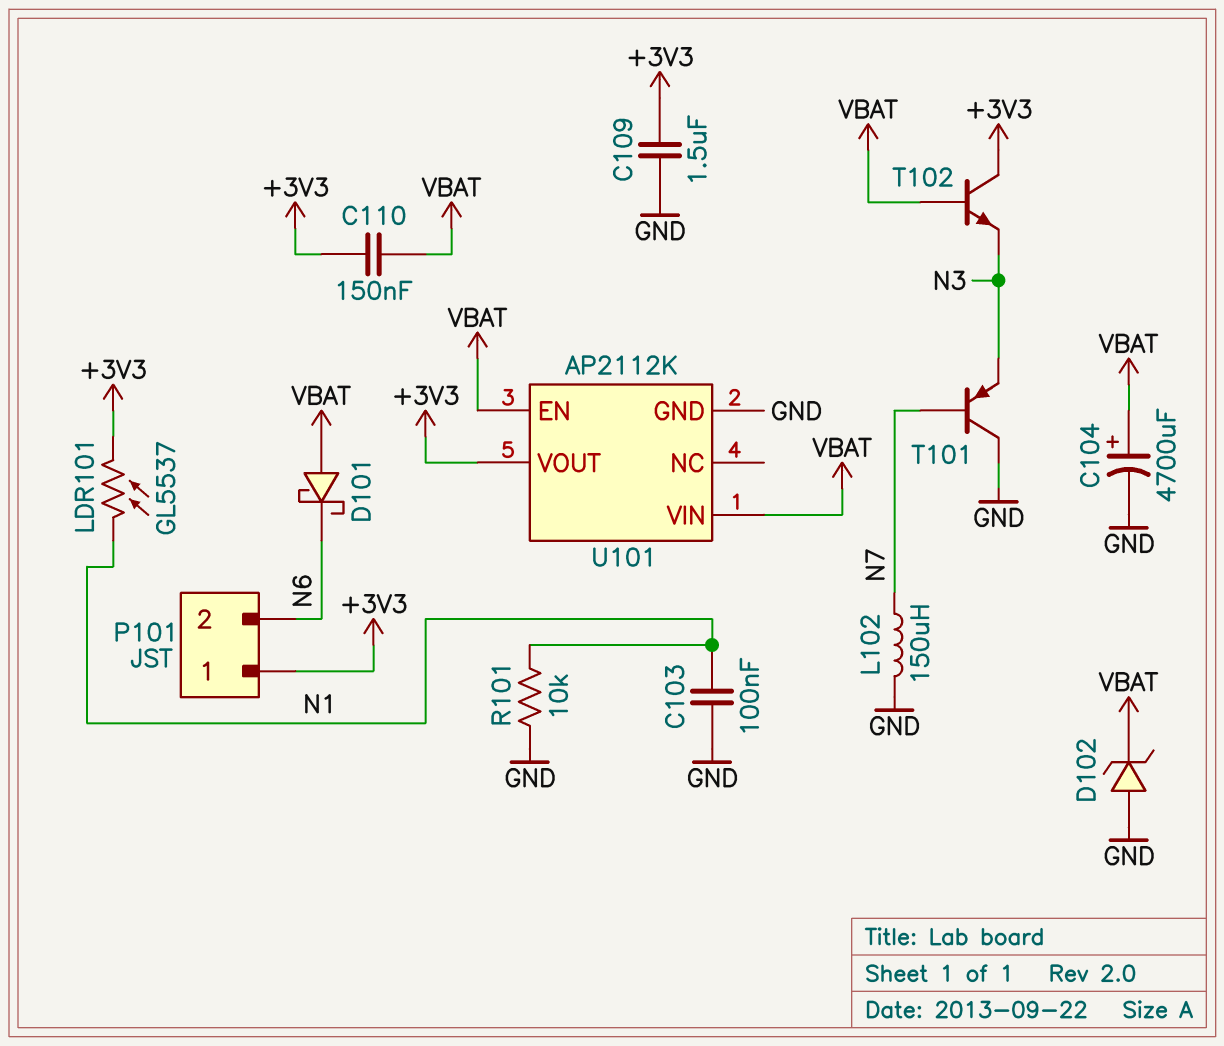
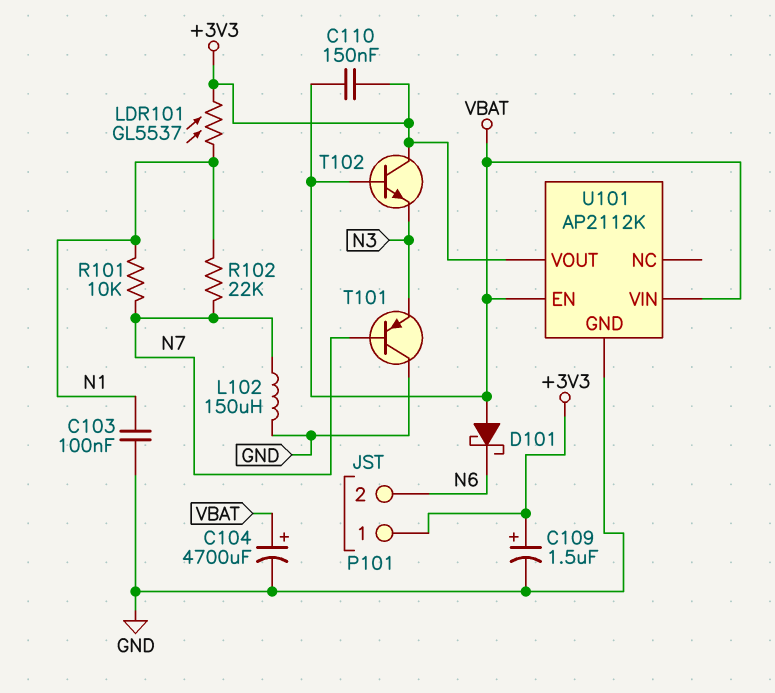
C109: 1.5uF (+3V3, GND) -> 1.5uF (plus +3V3, minus GND)
D102: zener (A GND, K VBAT) -> none
R101: 10k (GND, N1) -> 10k (N1, N7)
R102: none -> 22k (N1, N7)

